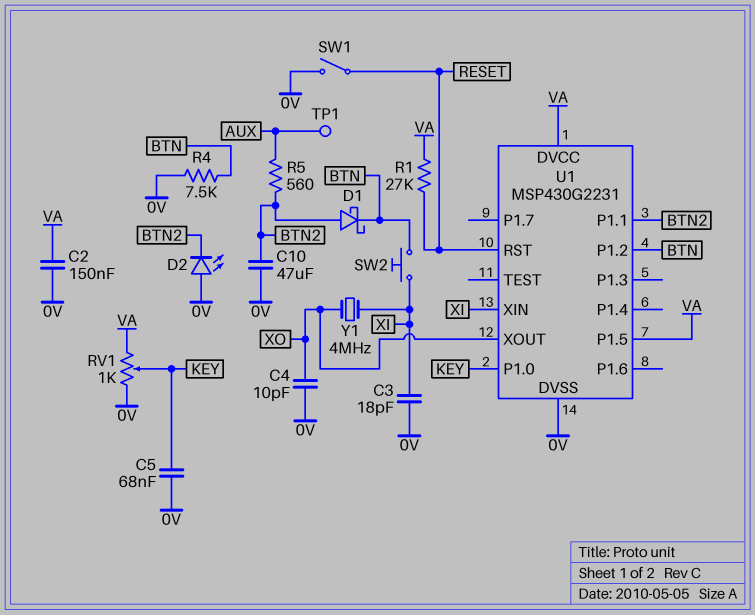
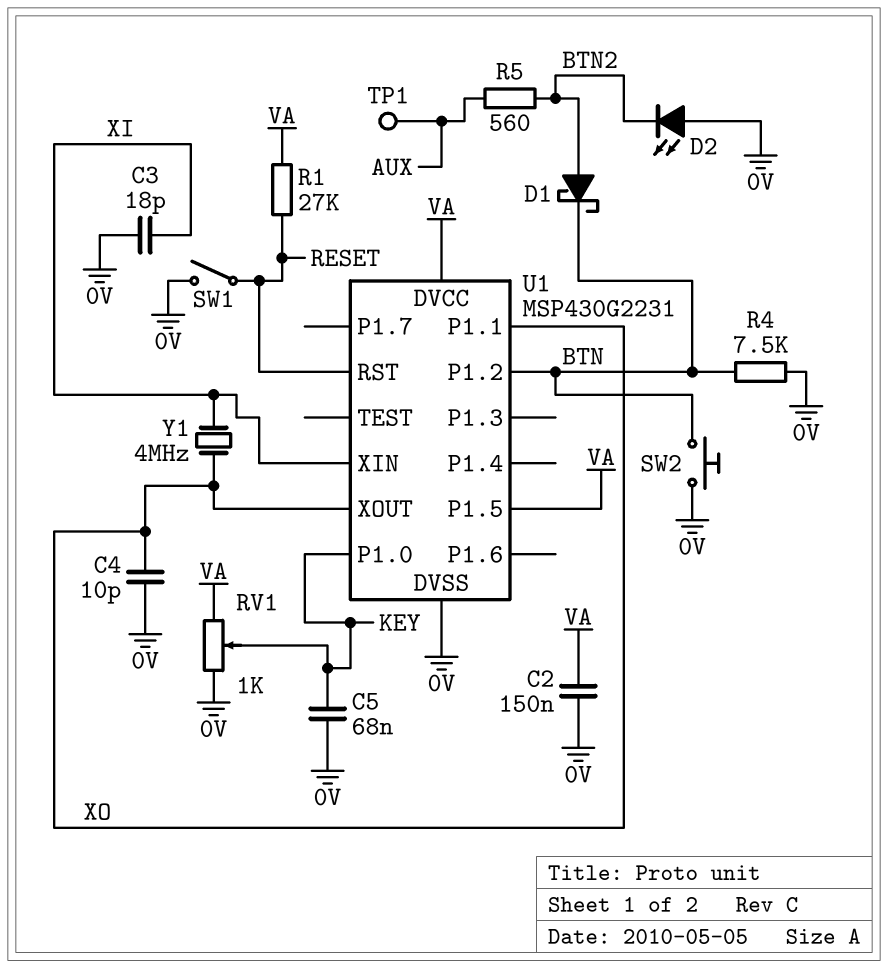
C10: 47uF (0V, BTN2) -> none
SW2: button (BTN, XI) -> button (0V, BTN)
U1 pin P1.1: BTN2 -> XO

